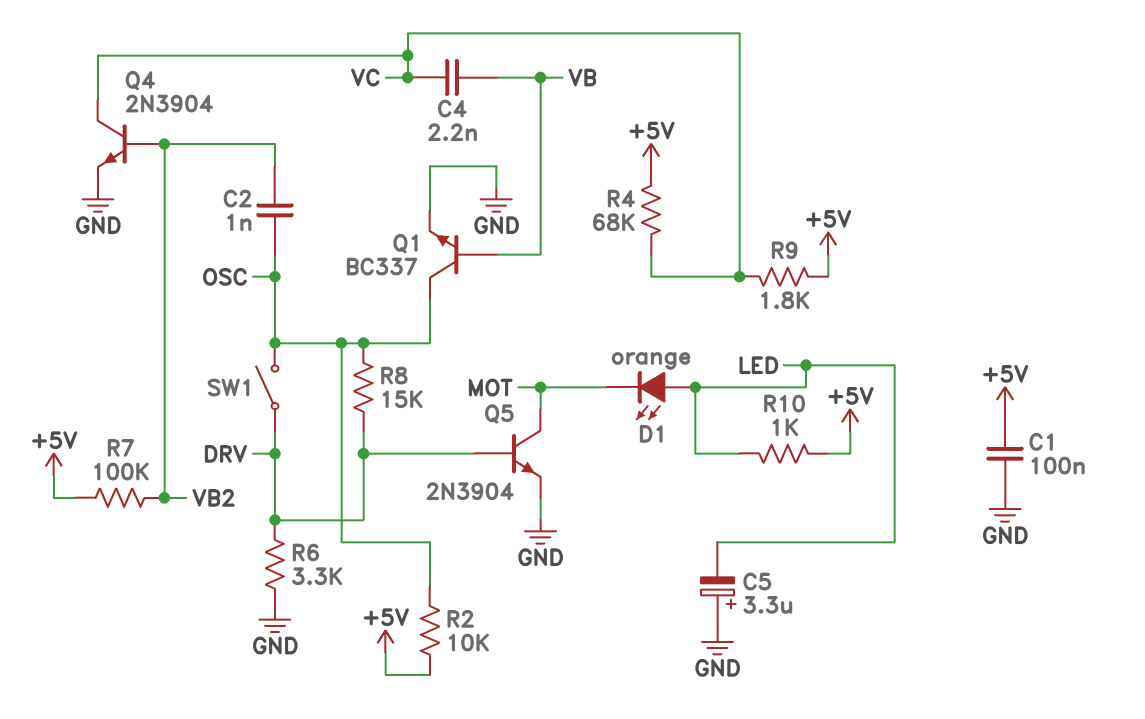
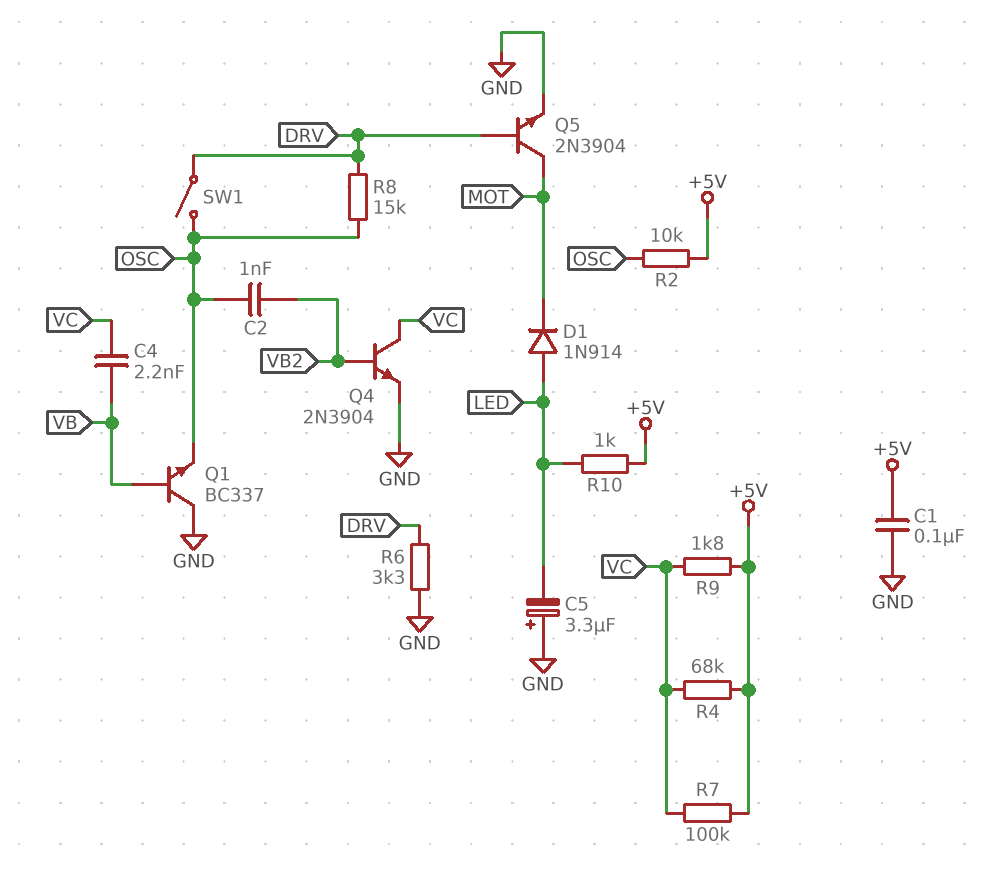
D1: LED orange (A LED, K MOT) -> diode 1N914 (A LED, K MOT)
Q1: NPN BC337 (B VB, C OSC, E GND) -> NPN BC337 (B VB, C GND, E OSC)
R7: 100k (+5V, VB2) -> 100k (+5V, VC)

